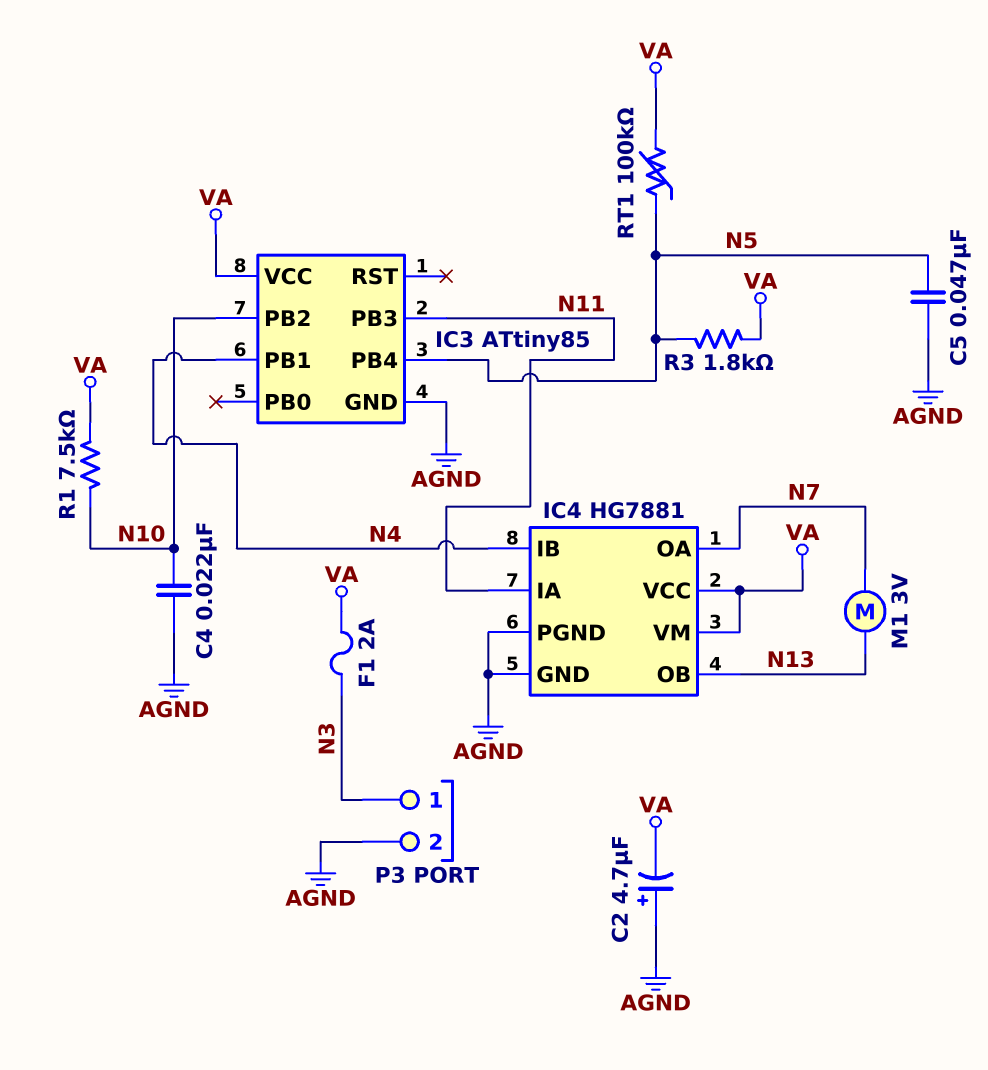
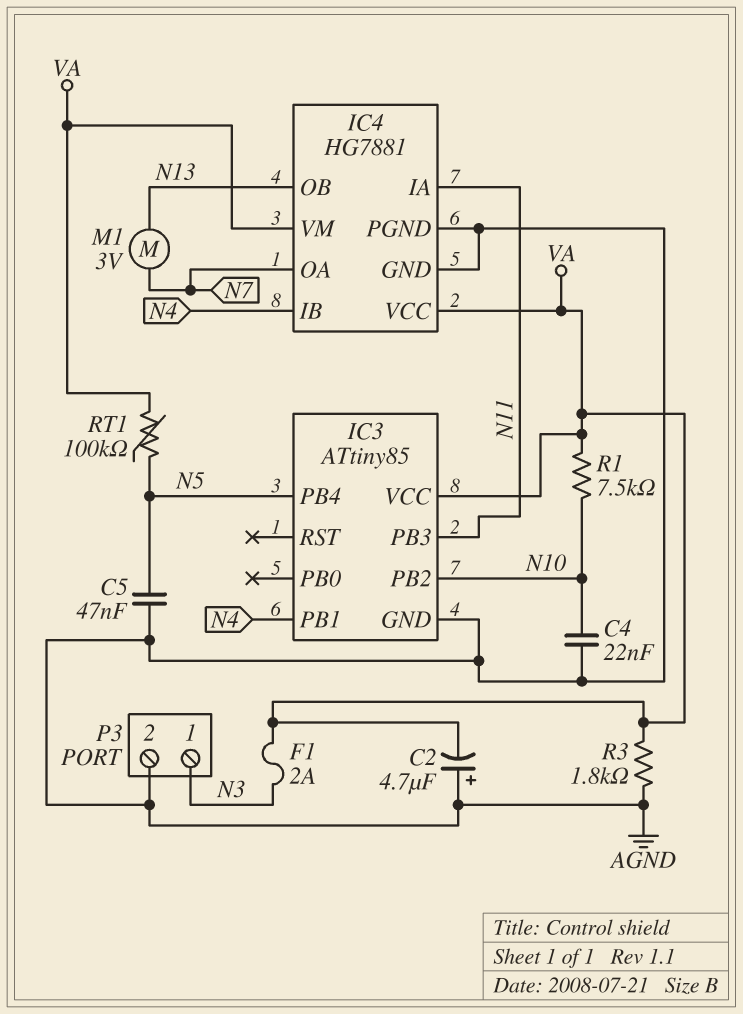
R3: 1.8k (N5, VA) -> 1.8k (AGND, VA)

